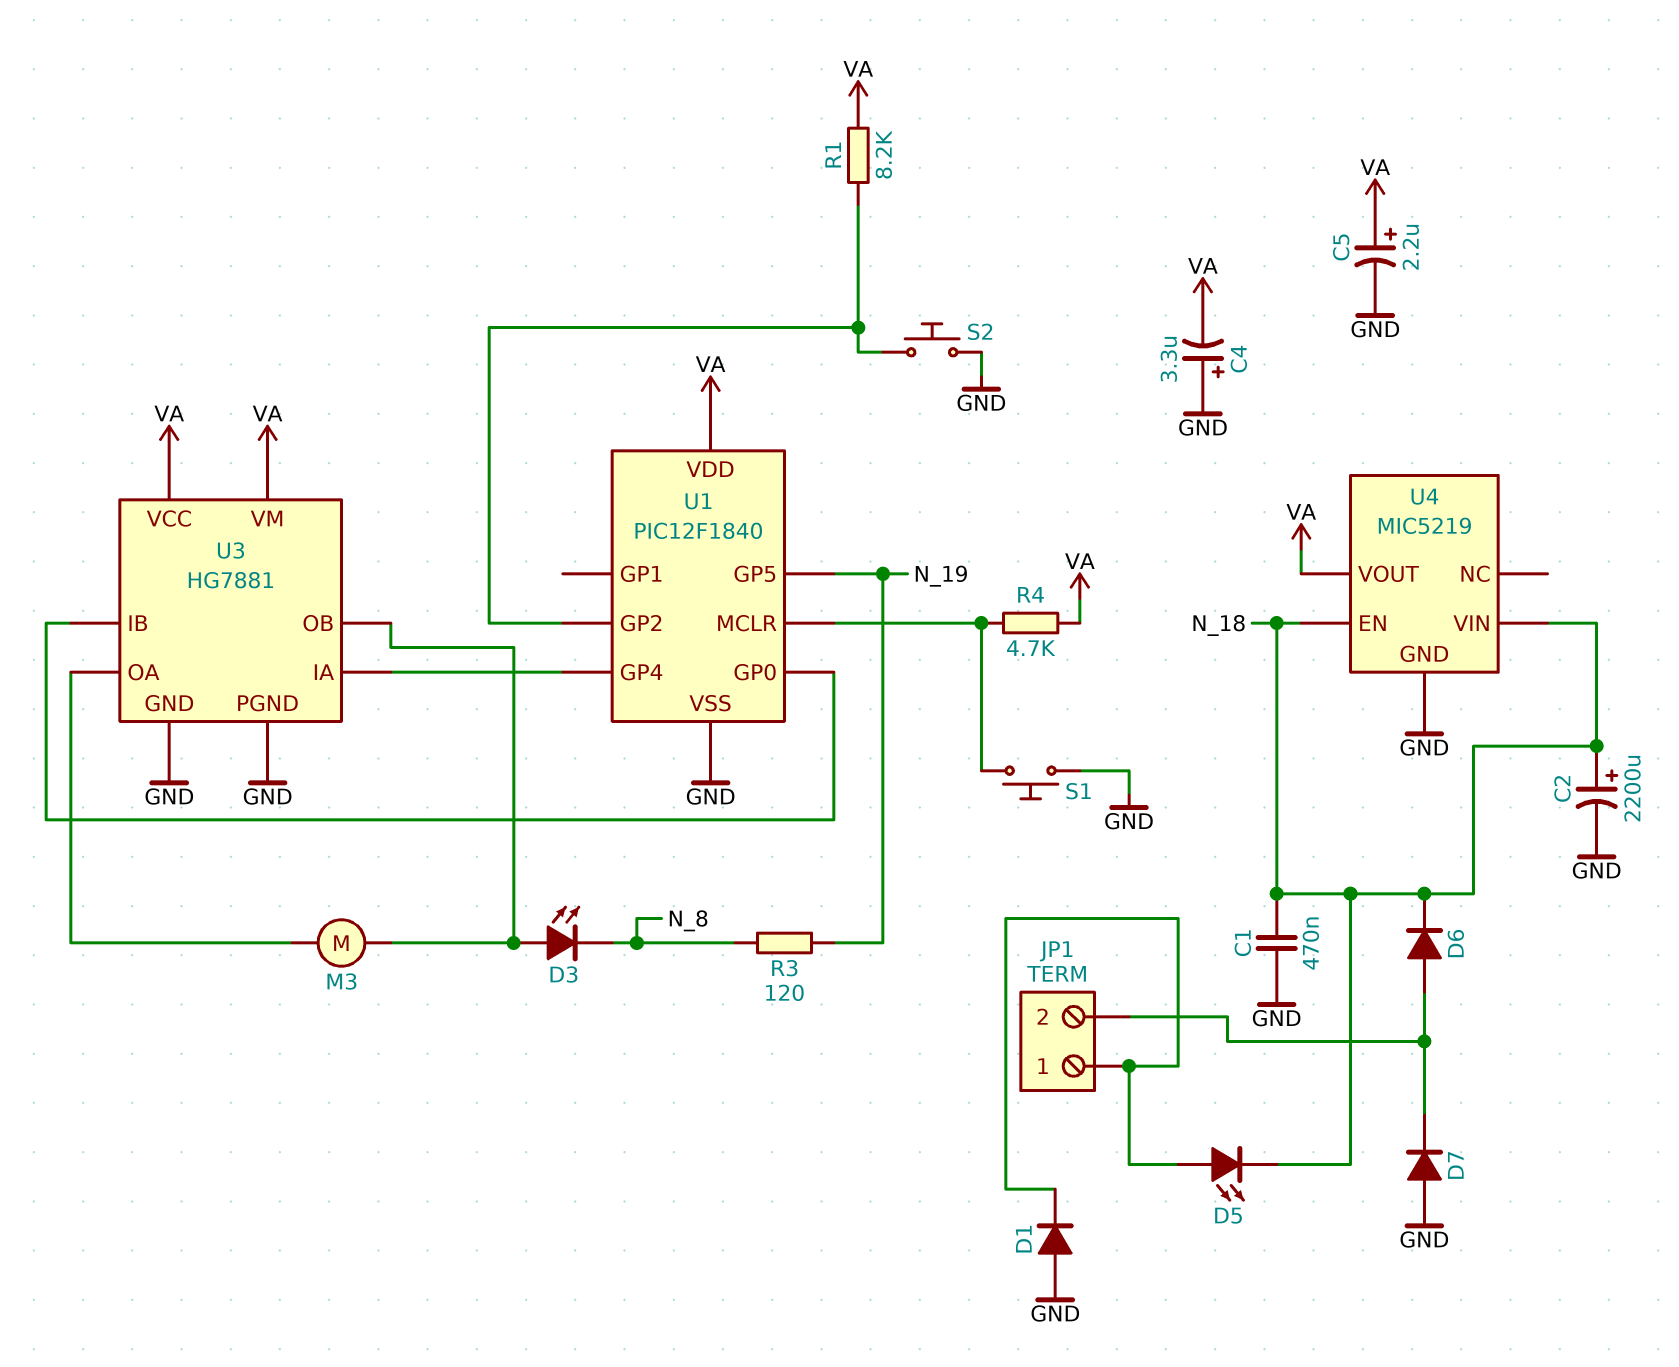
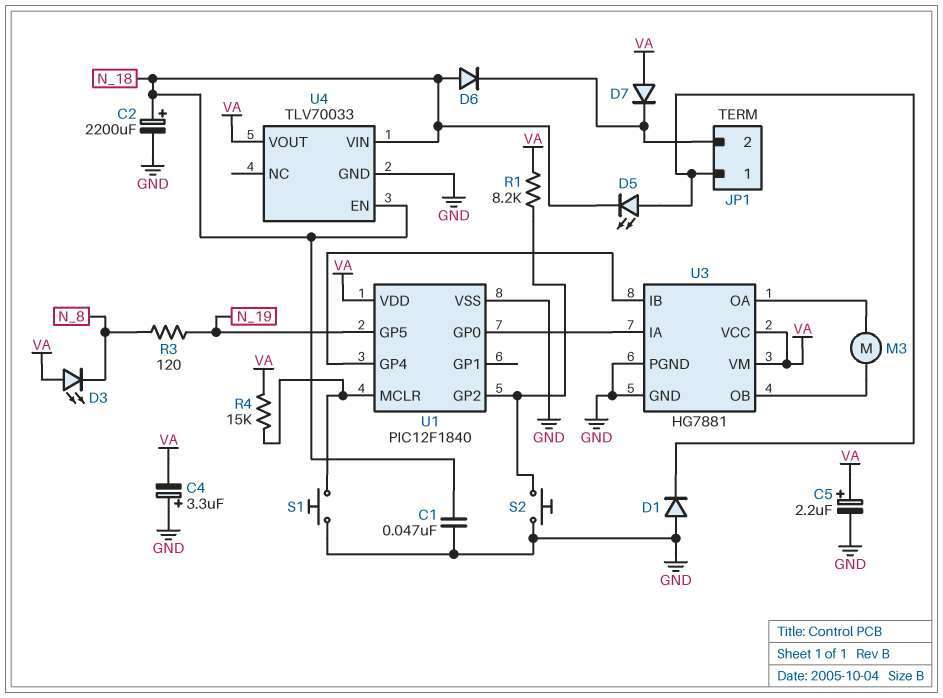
C1: 470nF (GND, N_18) -> 47nF (GND, N_18)
D3: LED (A U3/OB, K N_8) -> LED (A VA, K N_8)
D6: diode (A JP1/2, K N_18) -> diode (A N_18, K JP1/2)
D7: diode (A GND, K JP1/2) -> diode (A VA, K JP1/2)
R4: 4.7k (U1/MCLR, VA) -> 15k (U1/MCLR, VA)
U3 pin IA: U1/GP4 -> U1/GP0
U3 pin IB: U1/GP0 -> U1/GP4
U4: MIC5219 -> TLV70033

